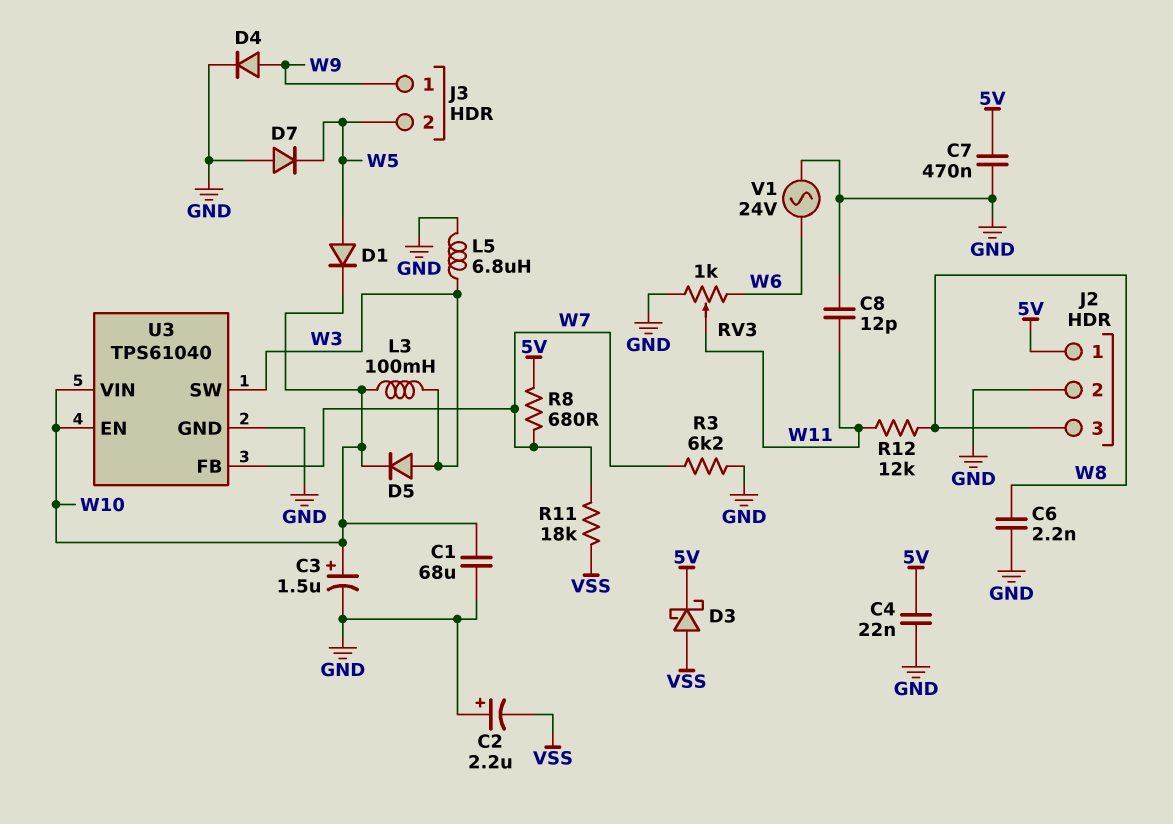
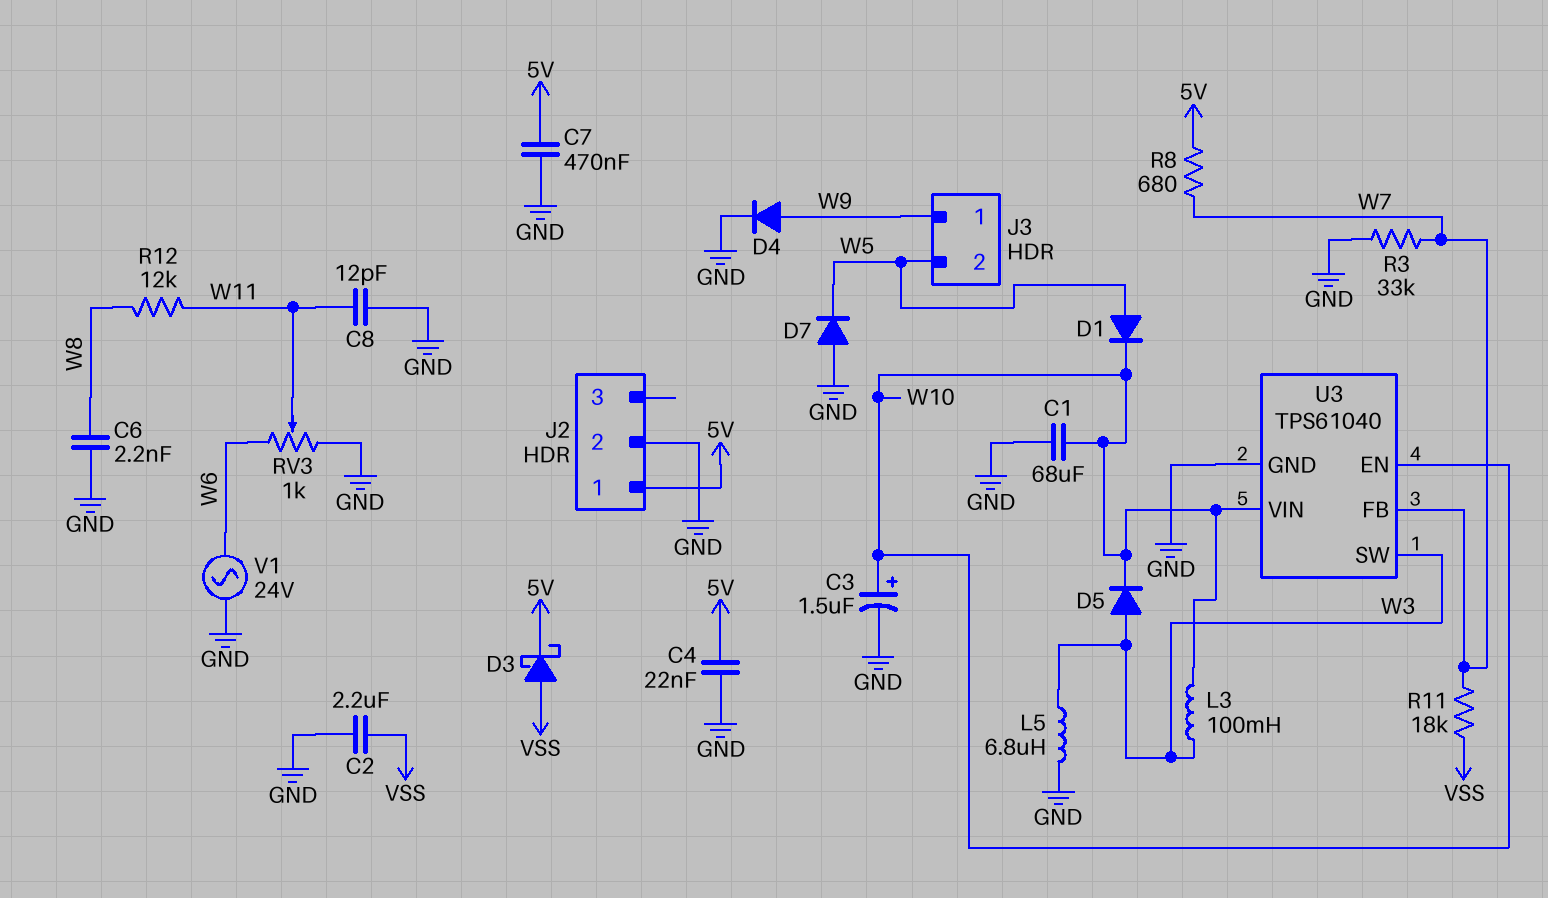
C2: 2.2uF (plus GND, minus VSS) -> 2.2uF (GND, VSS)
J2 pin 3: W8 -> none
R3: 6.2k (GND, W7) -> 33k (GND, W7)

